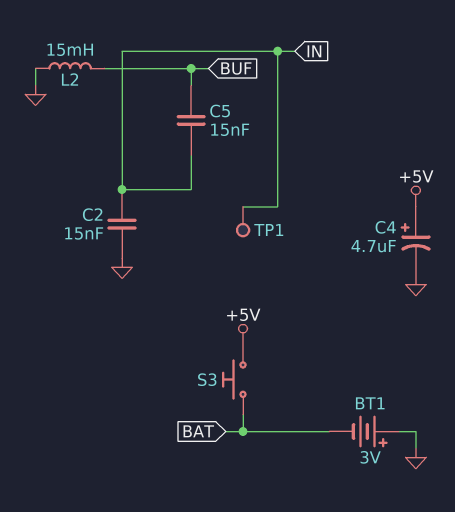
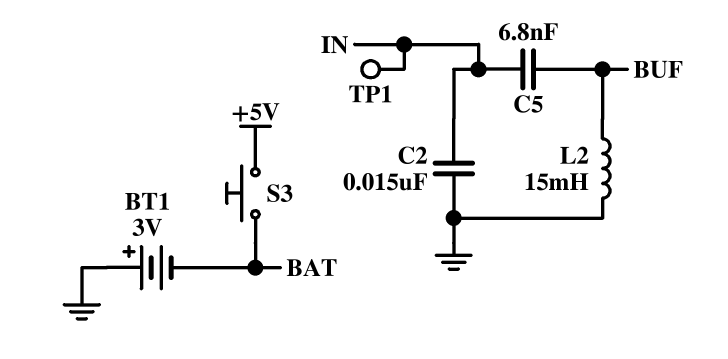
C4: 4.7uF (plus +5V, minus GND) -> none
C5: 15nF (BUF, IN) -> 6.8nF (BUF, IN)

